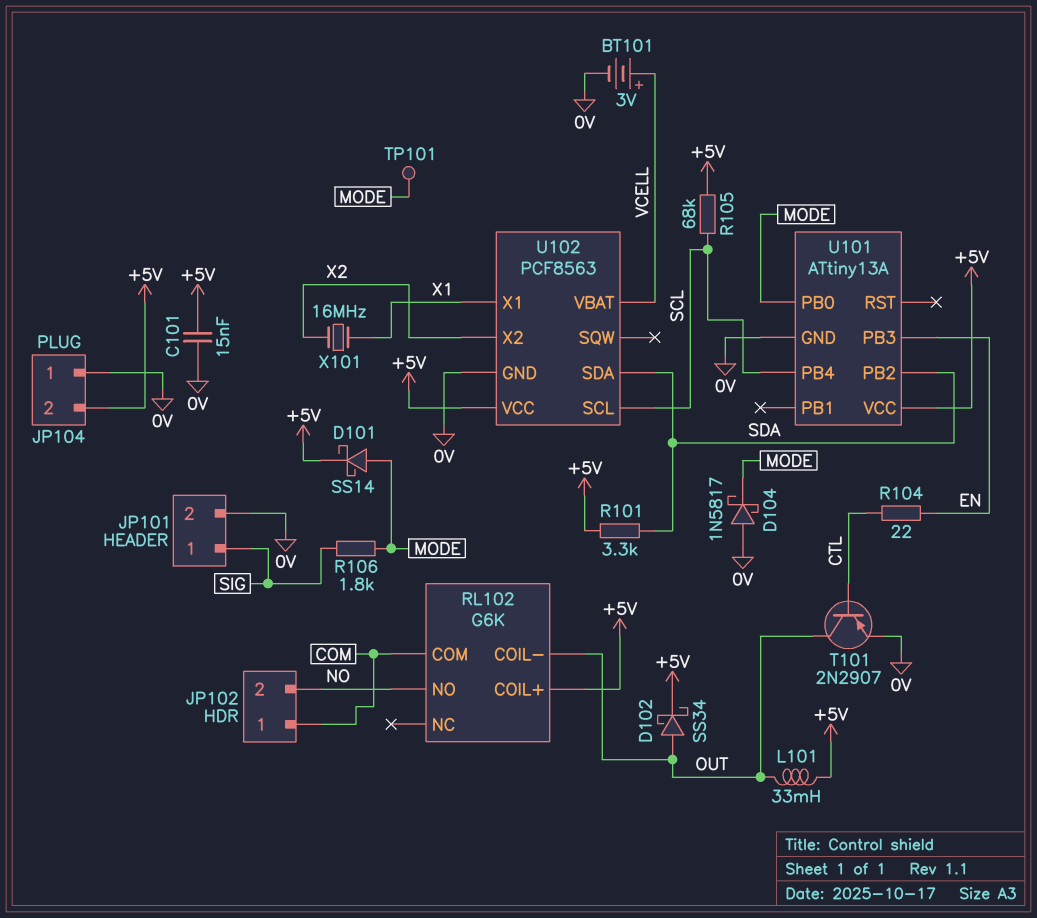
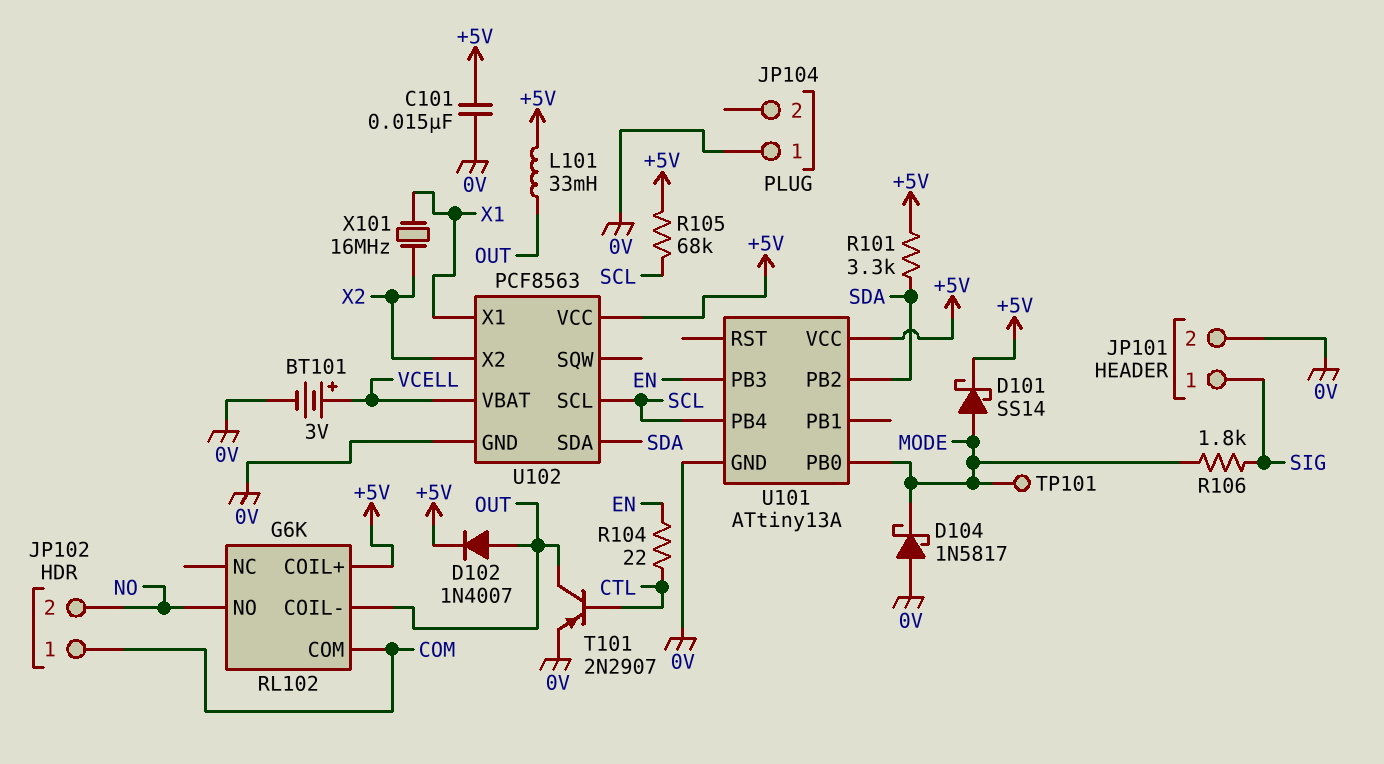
D102: schottky SS34 (A OUT, K +5V) -> diode 1N4007 (A OUT, K +5V)
JP104 pin 2: +5V -> none

